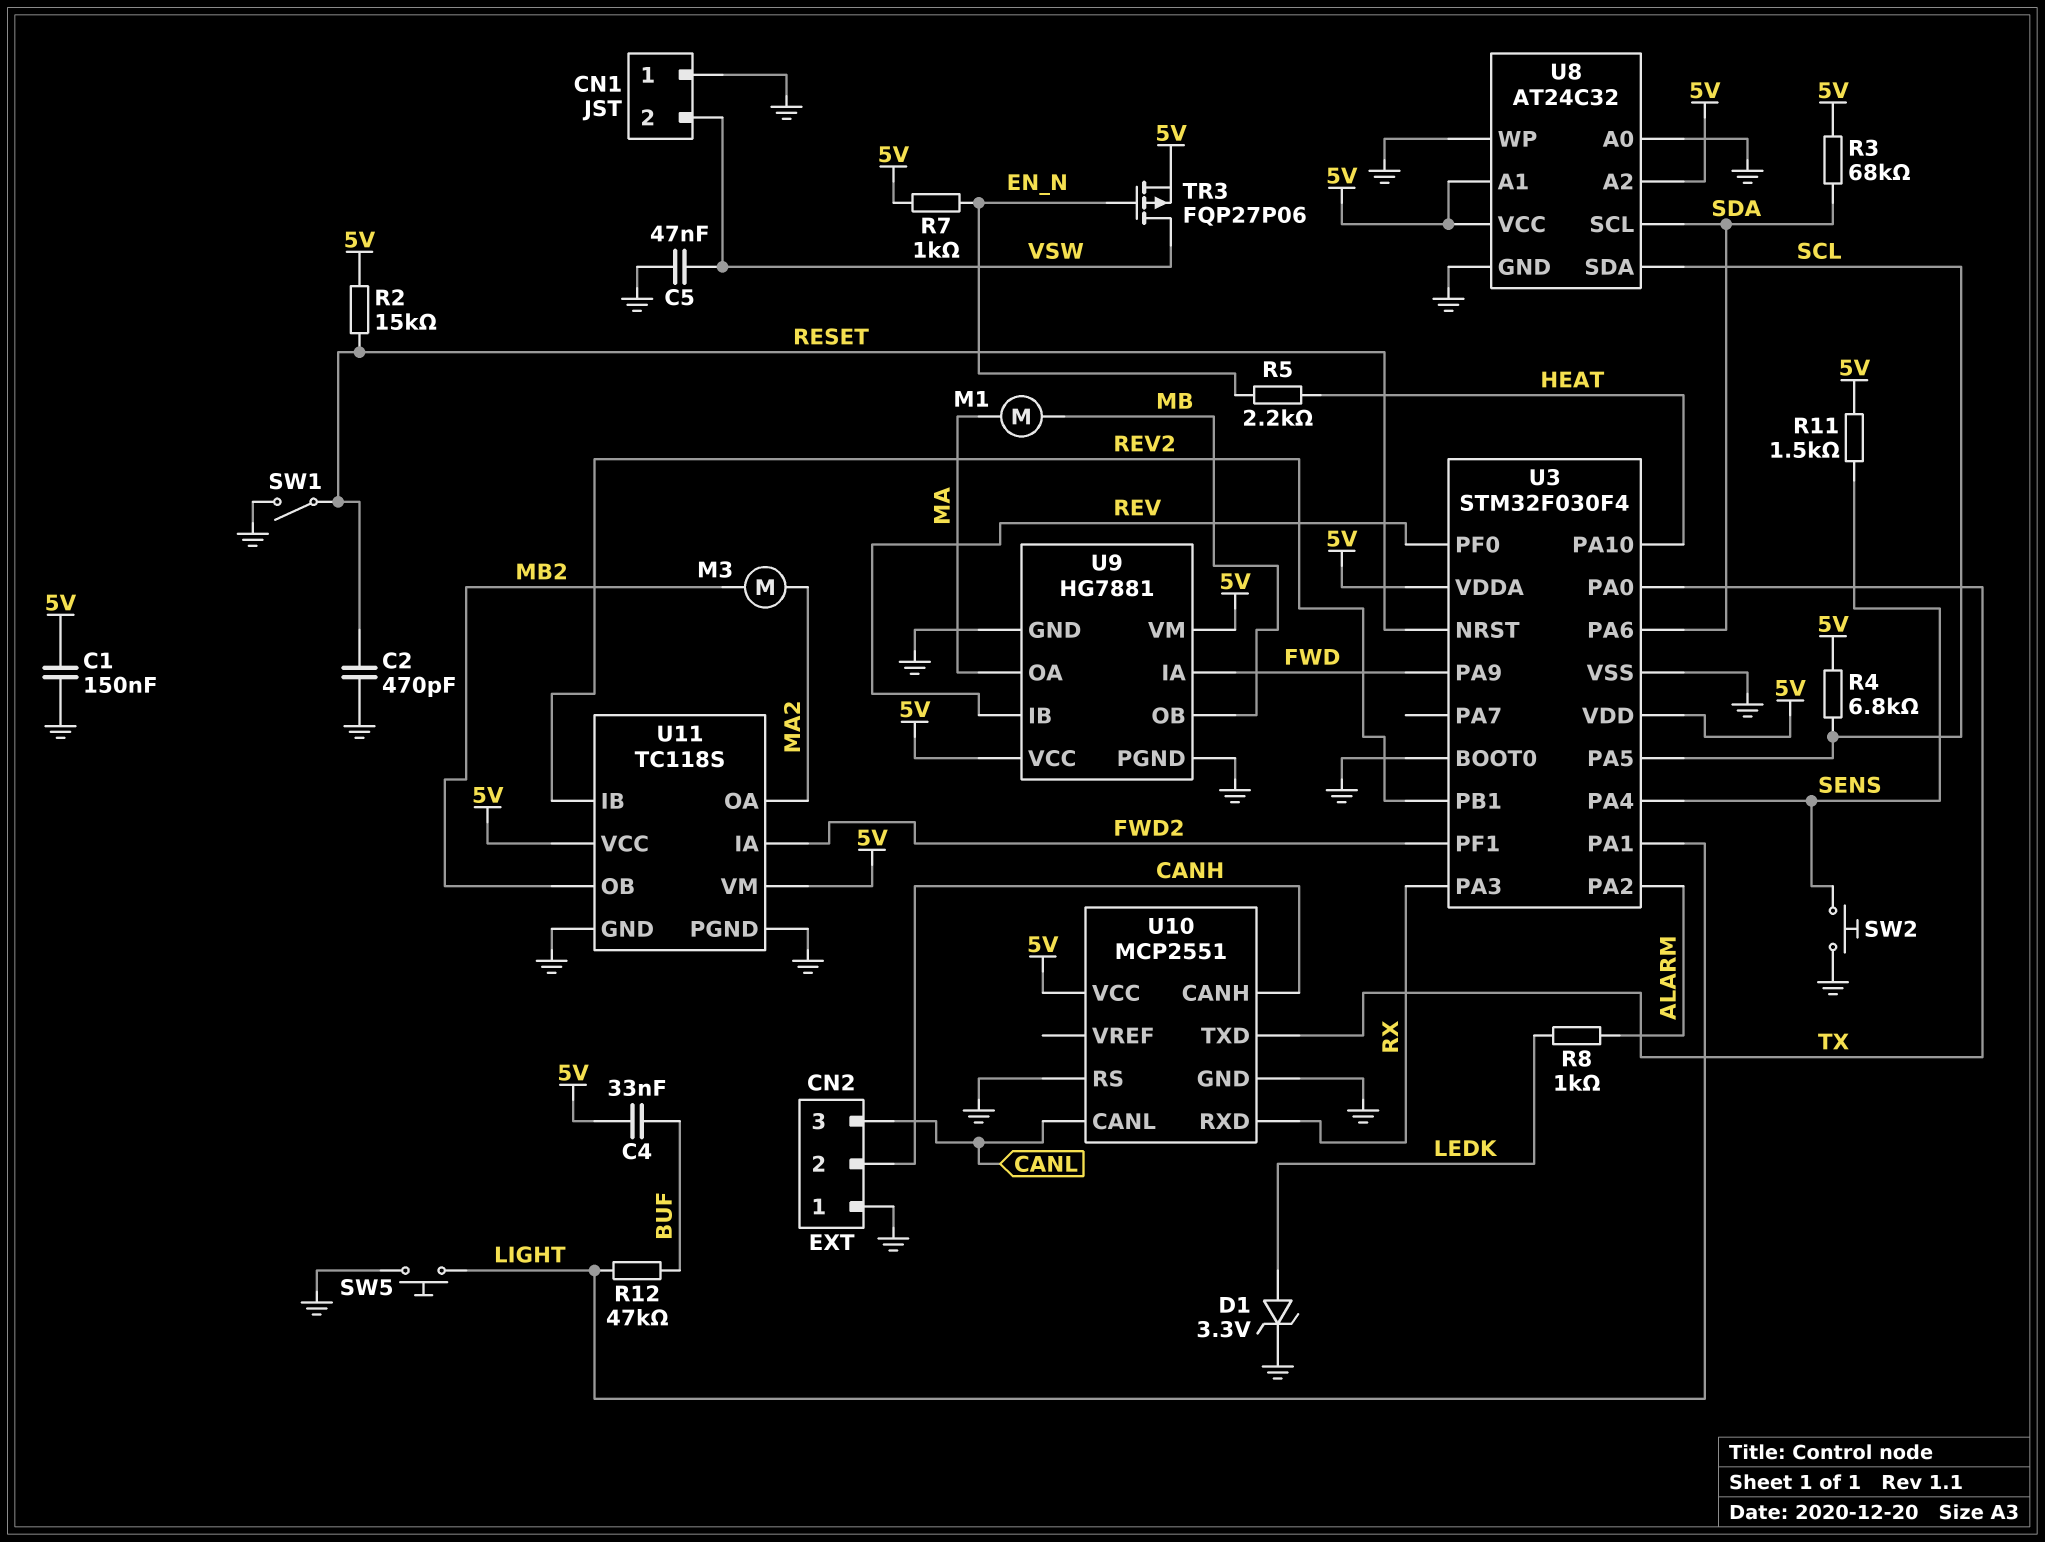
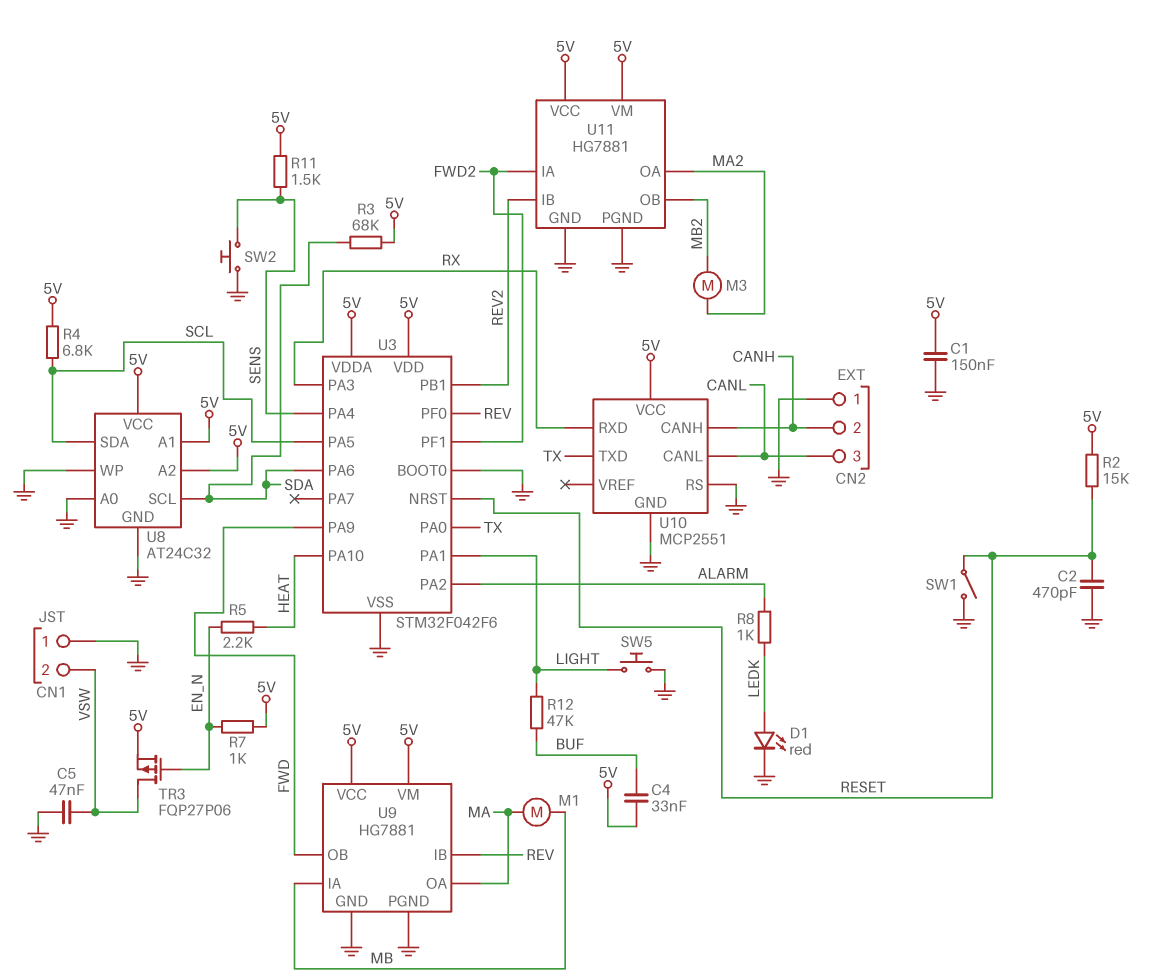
D1: zener 3.3V (A LEDK, K GND) -> LED red (A LEDK, K GND)
U3: STM32F030F4 -> STM32F042F6
U9 pin IA: FWD -> MB
U9 pin OB: MB -> FWD
U11: TC118S -> HG7881

